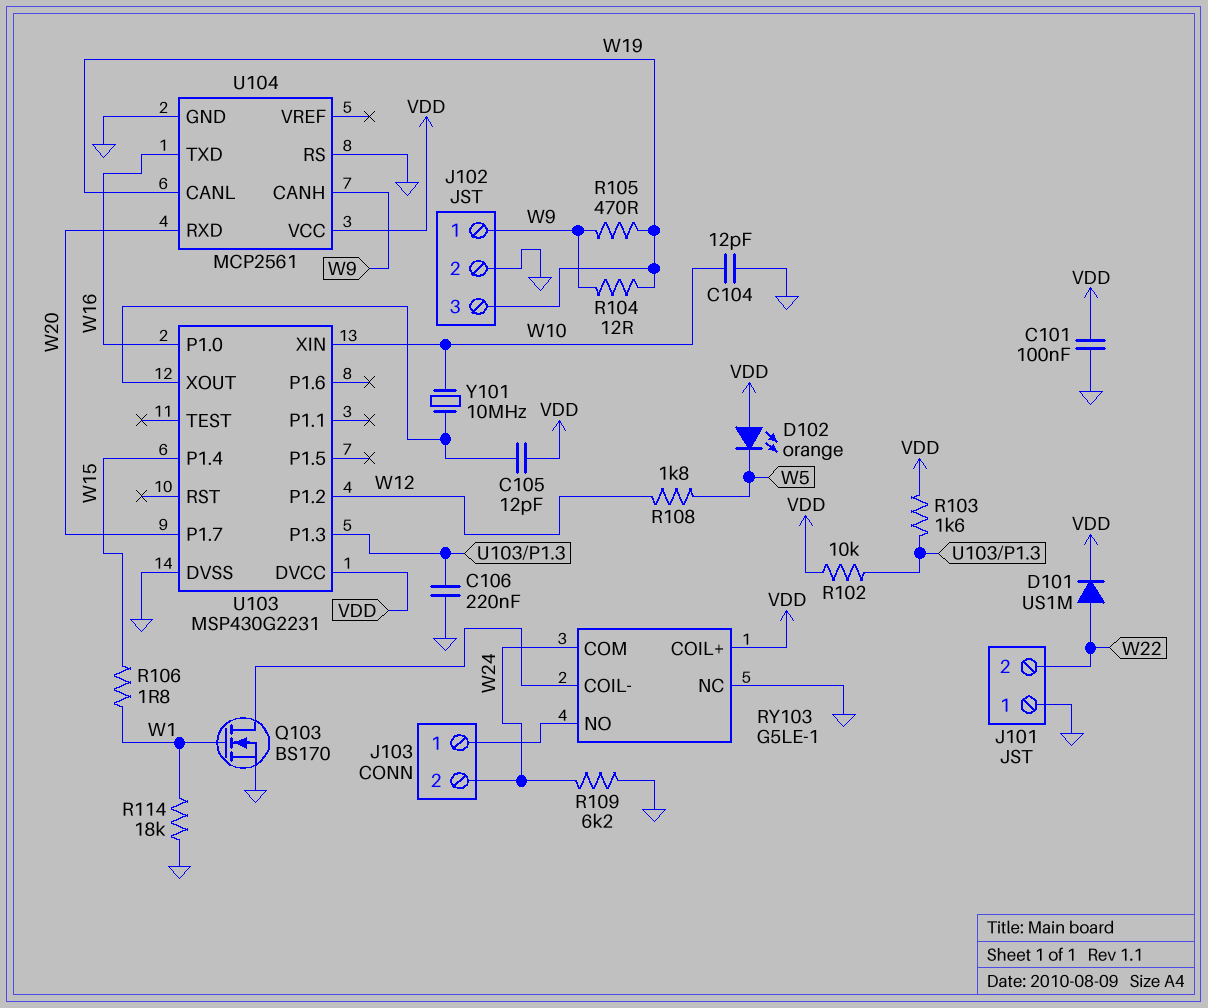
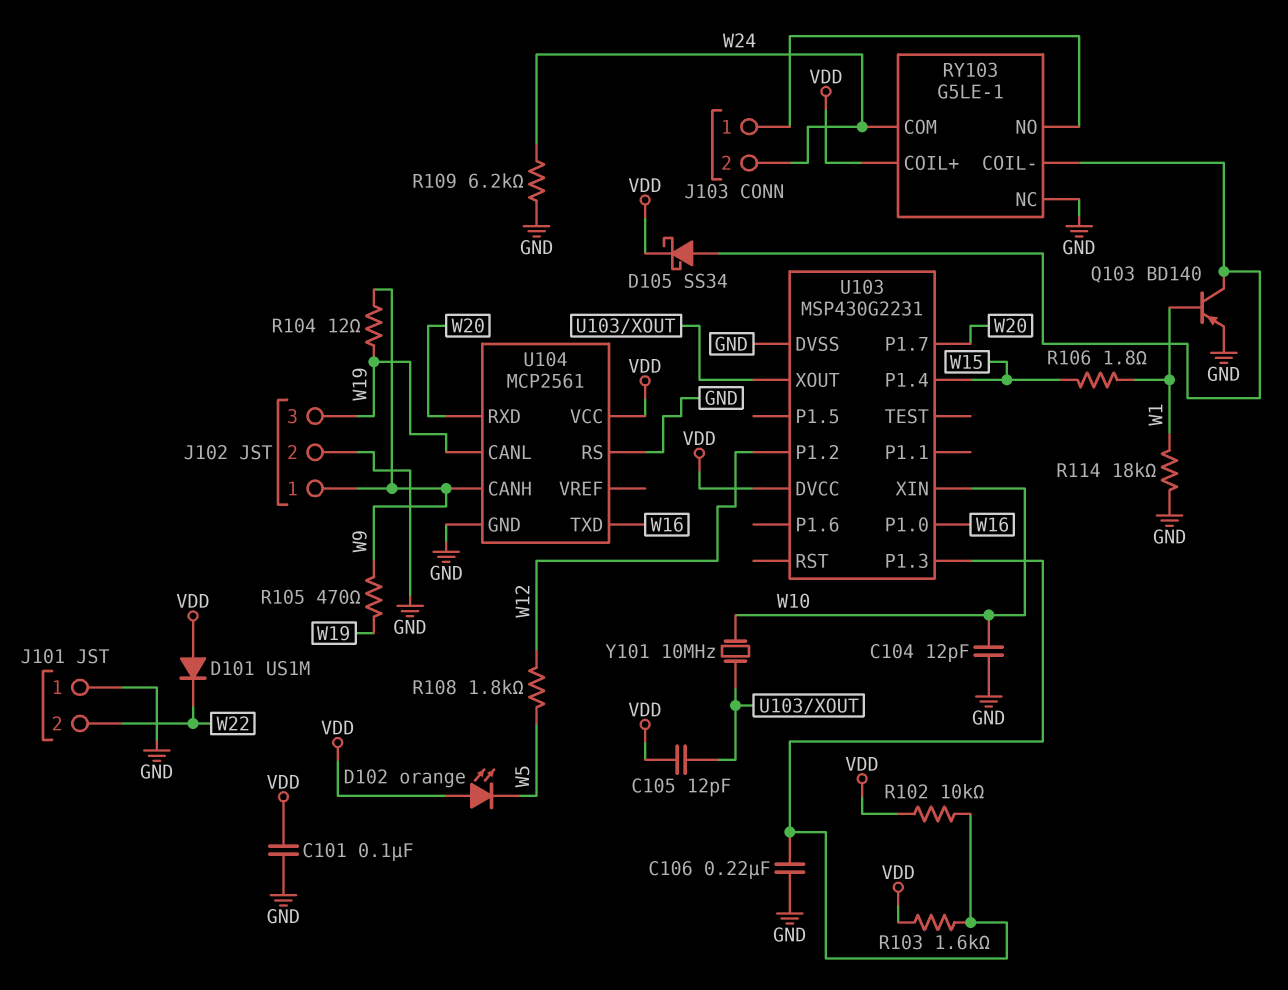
D101: diode US1M (A W22, K VDD) -> diode US1M (A VDD, K W22)
D105: none -> schottky SS34 (A RY103/COIL-, K VDD)
Q103: NMOS BS170 (G W1, D RY103/COIL-, S GND) -> PNP BD140 (B W1, C RY103/COIL-, E GND)

